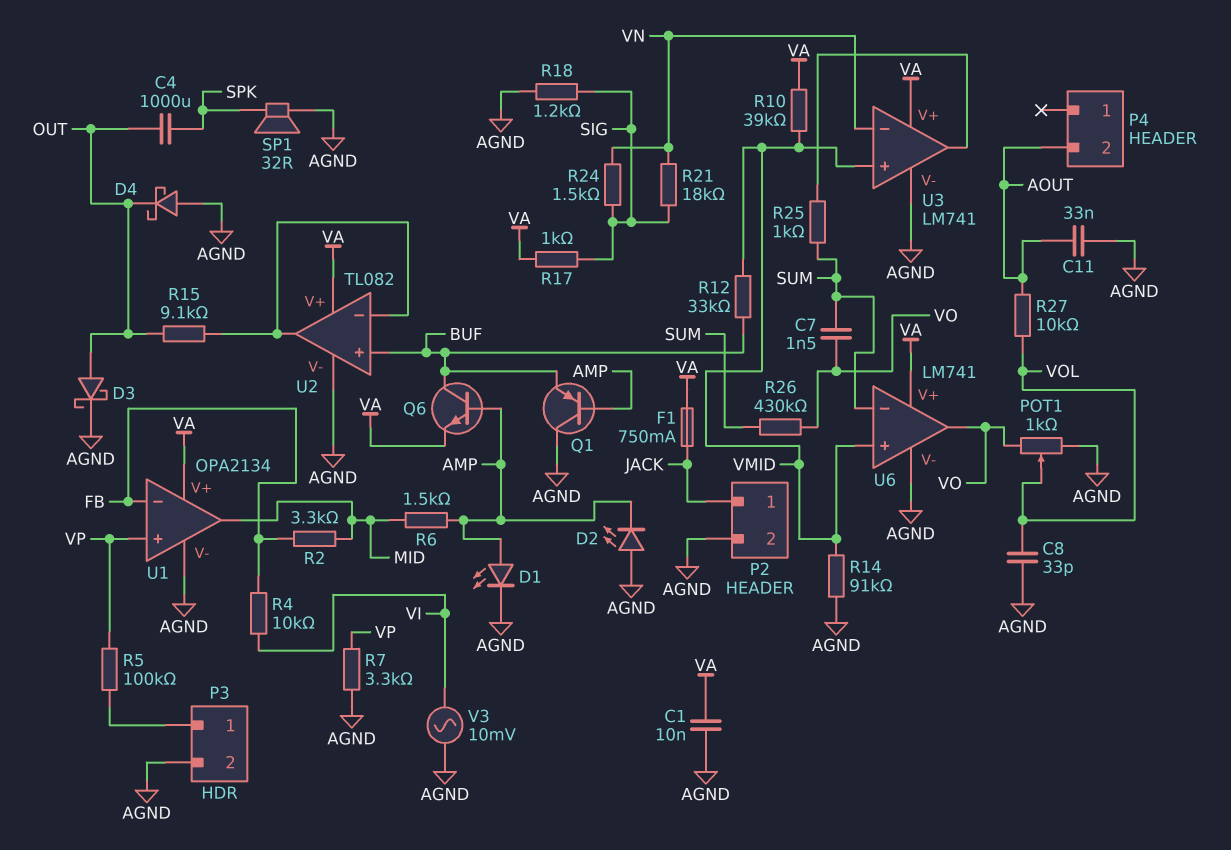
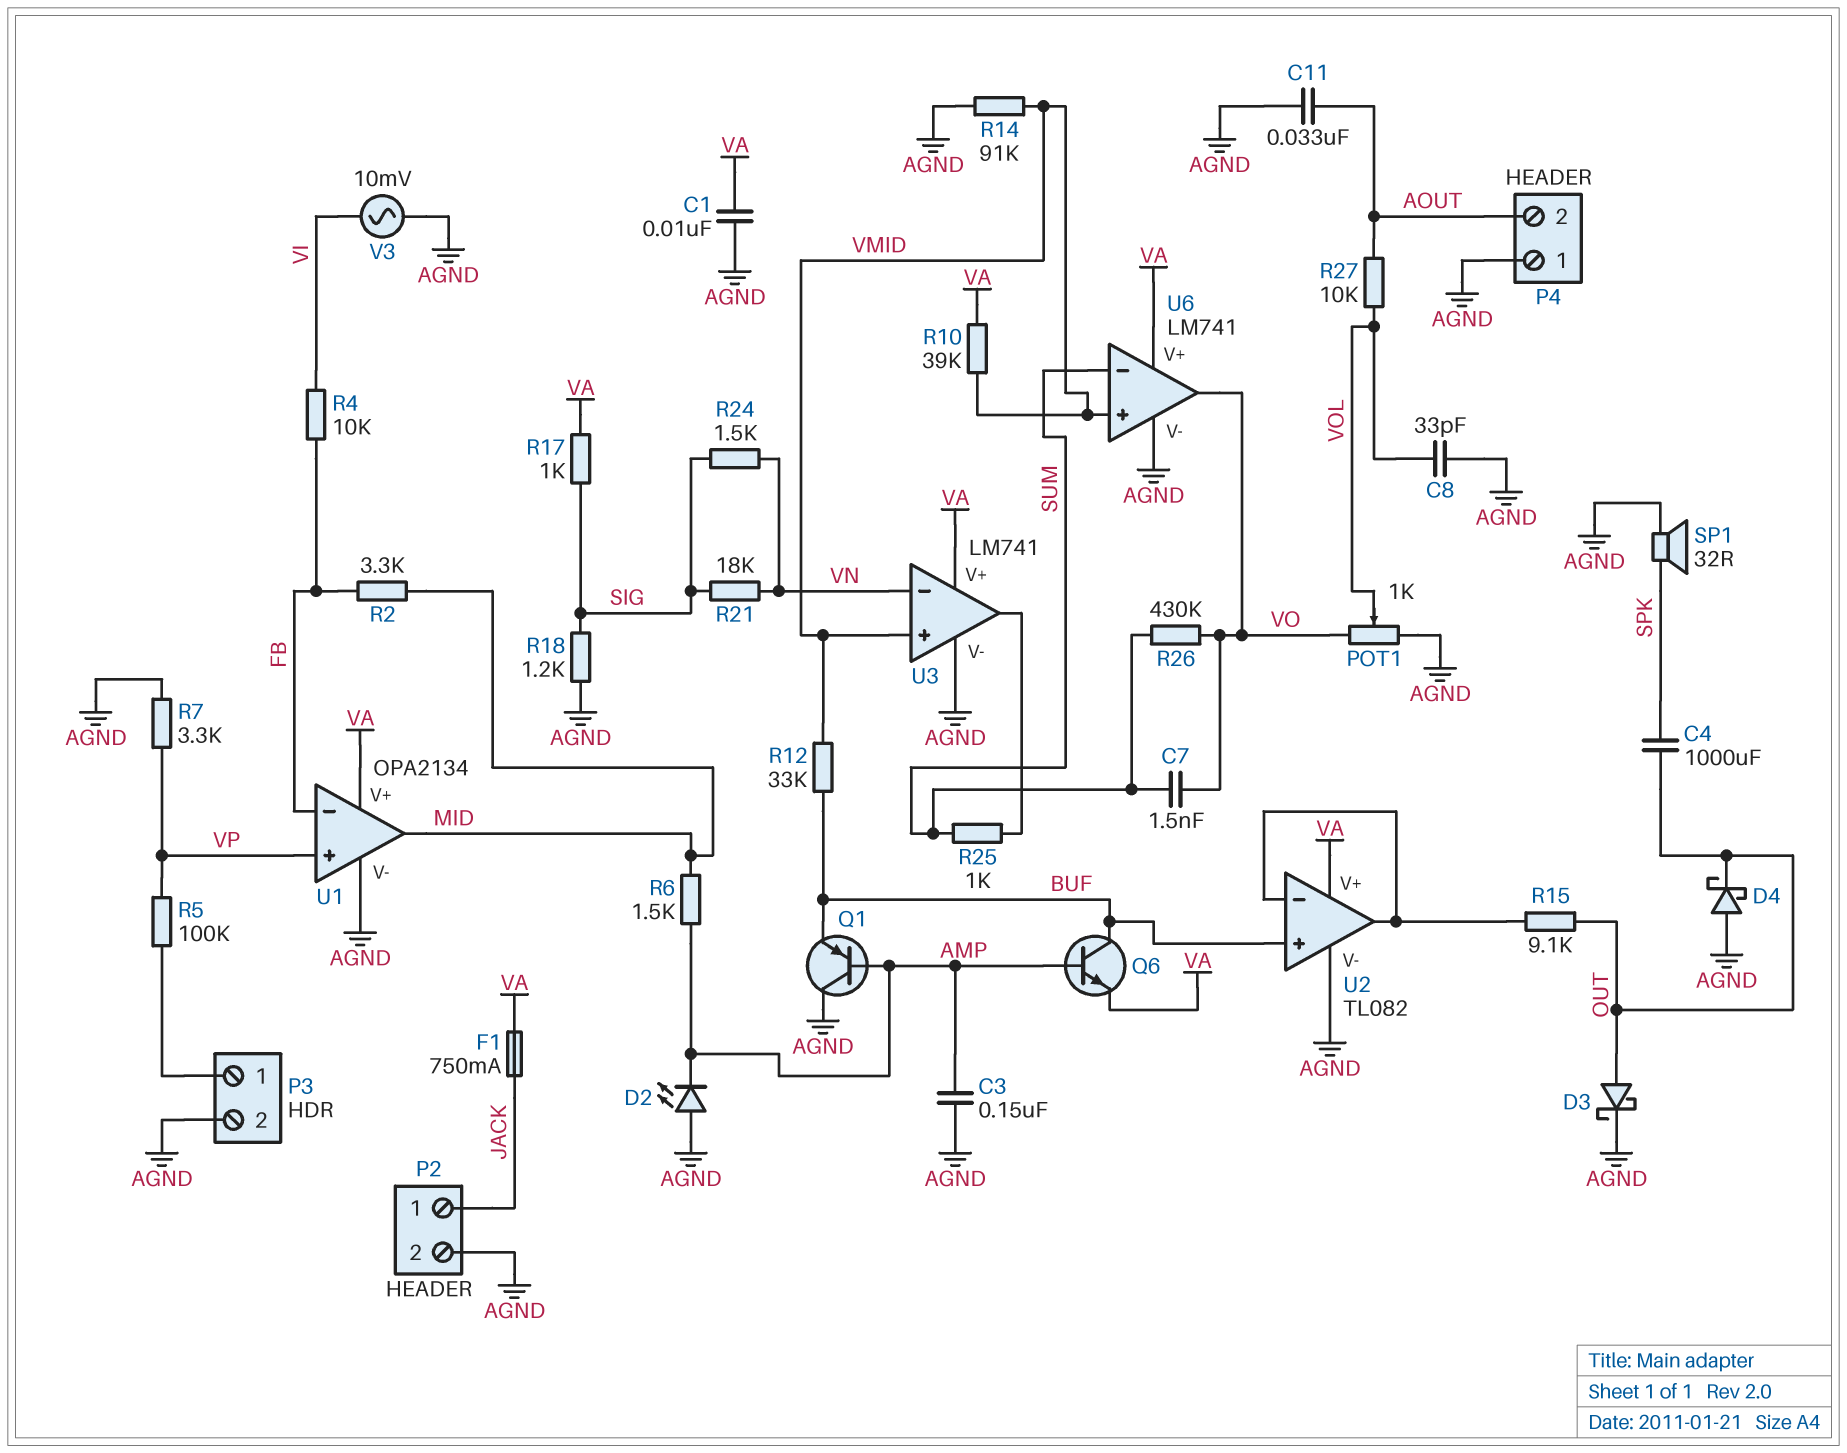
C3: none -> 150nF (AGND, AMP)
D1: LED (A AMP, K AGND) -> none
P4 pin 1: none -> AGND

